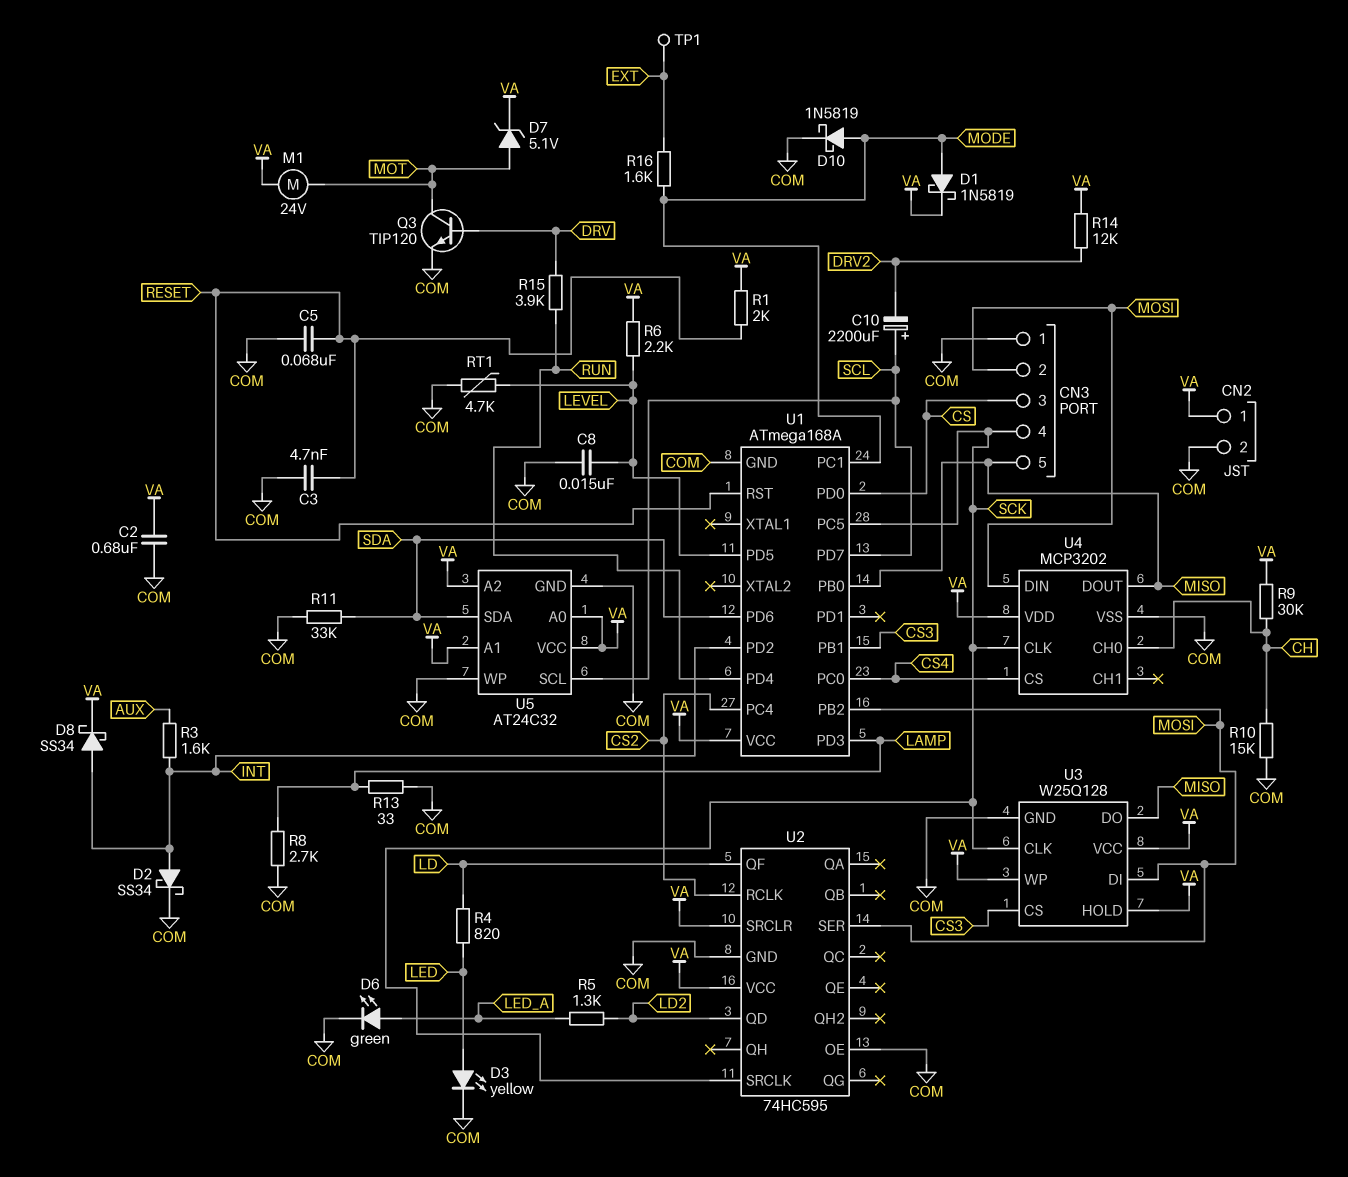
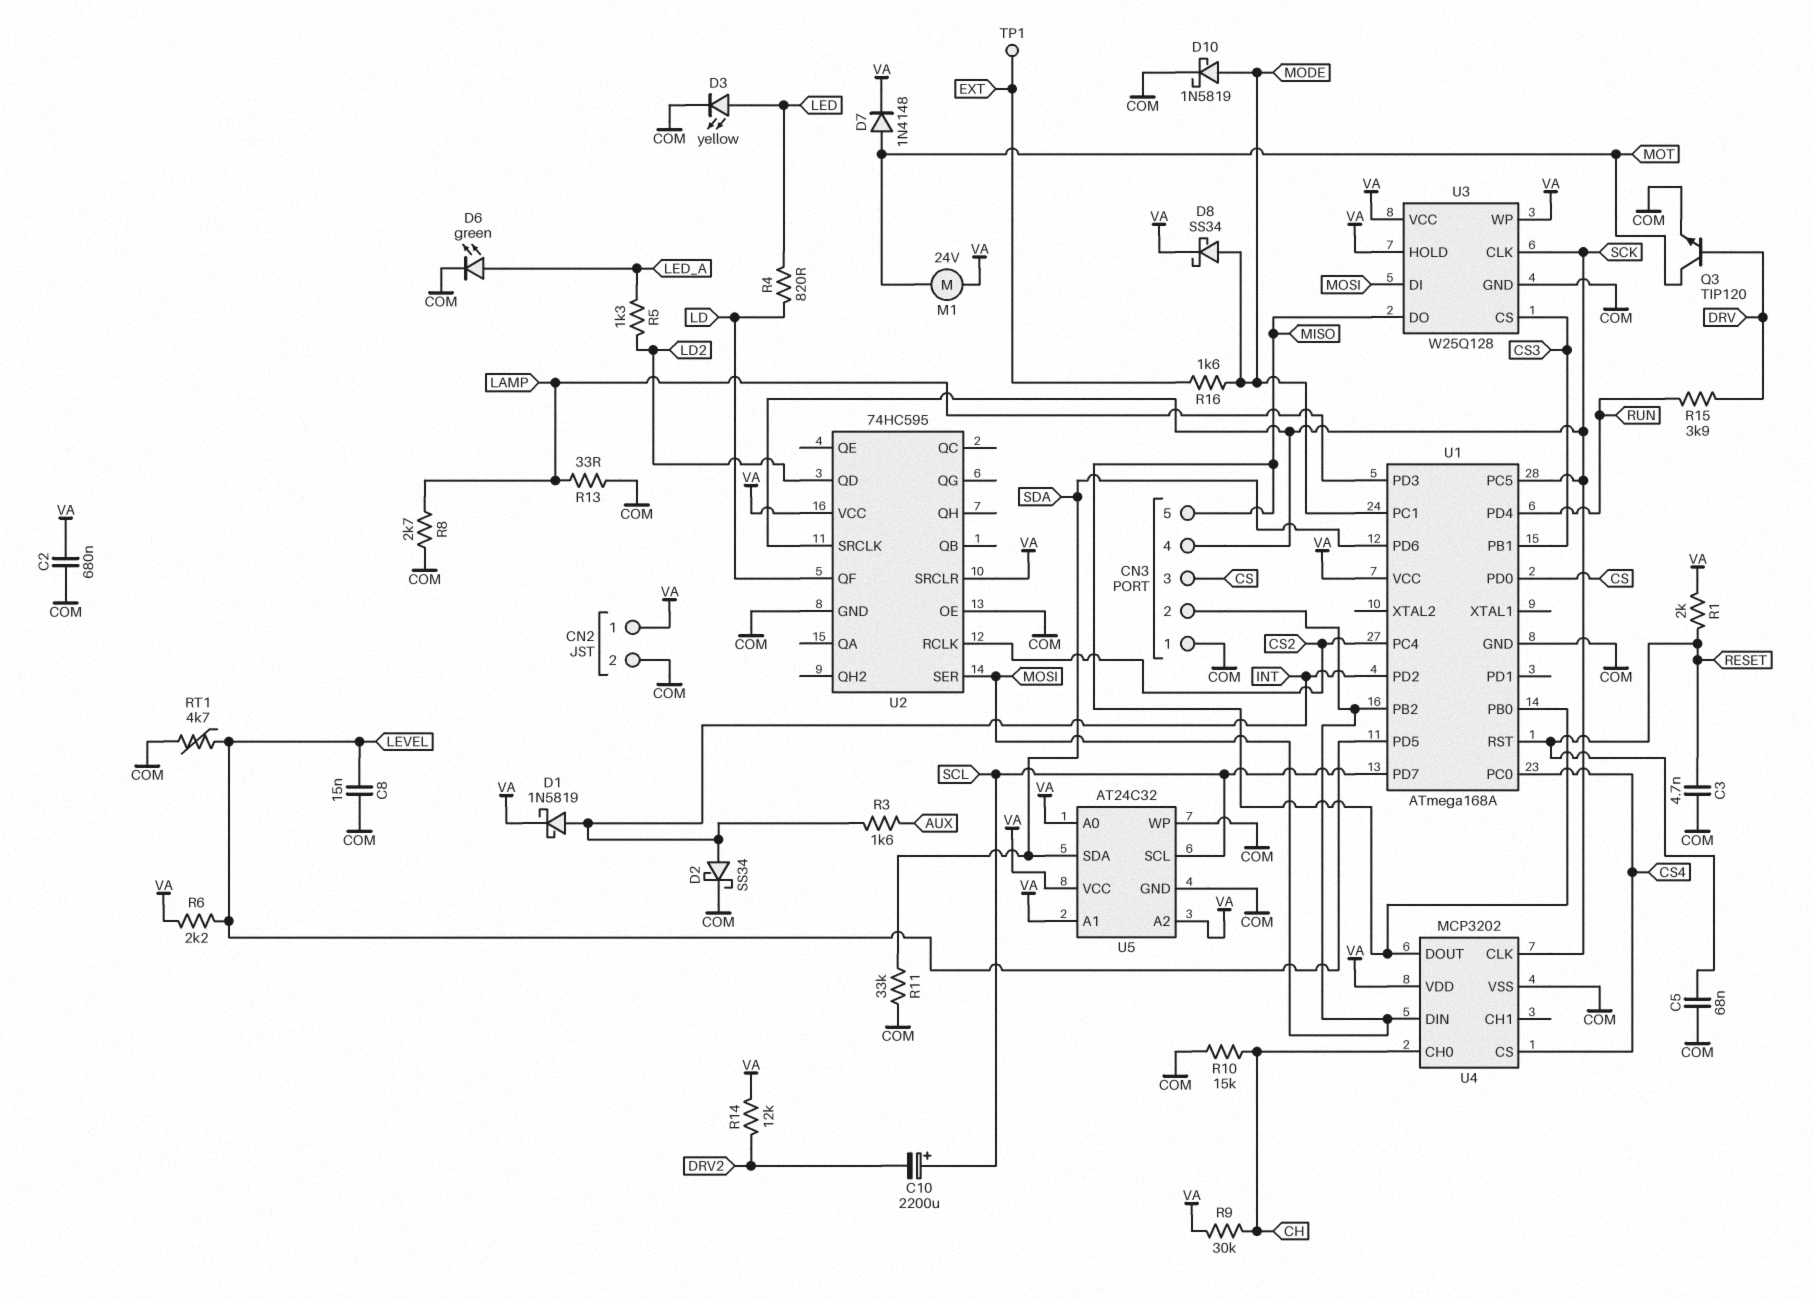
D1: schottky 1N5819 (A MODE, K VA) -> schottky 1N5819 (A INT, K VA)
D7: zener 5.1V (A MOT, K VA) -> diode 1N4148 (A MOT, K VA)
D8: schottky SS34 (A INT, K VA) -> schottky SS34 (A MODE, K VA)

